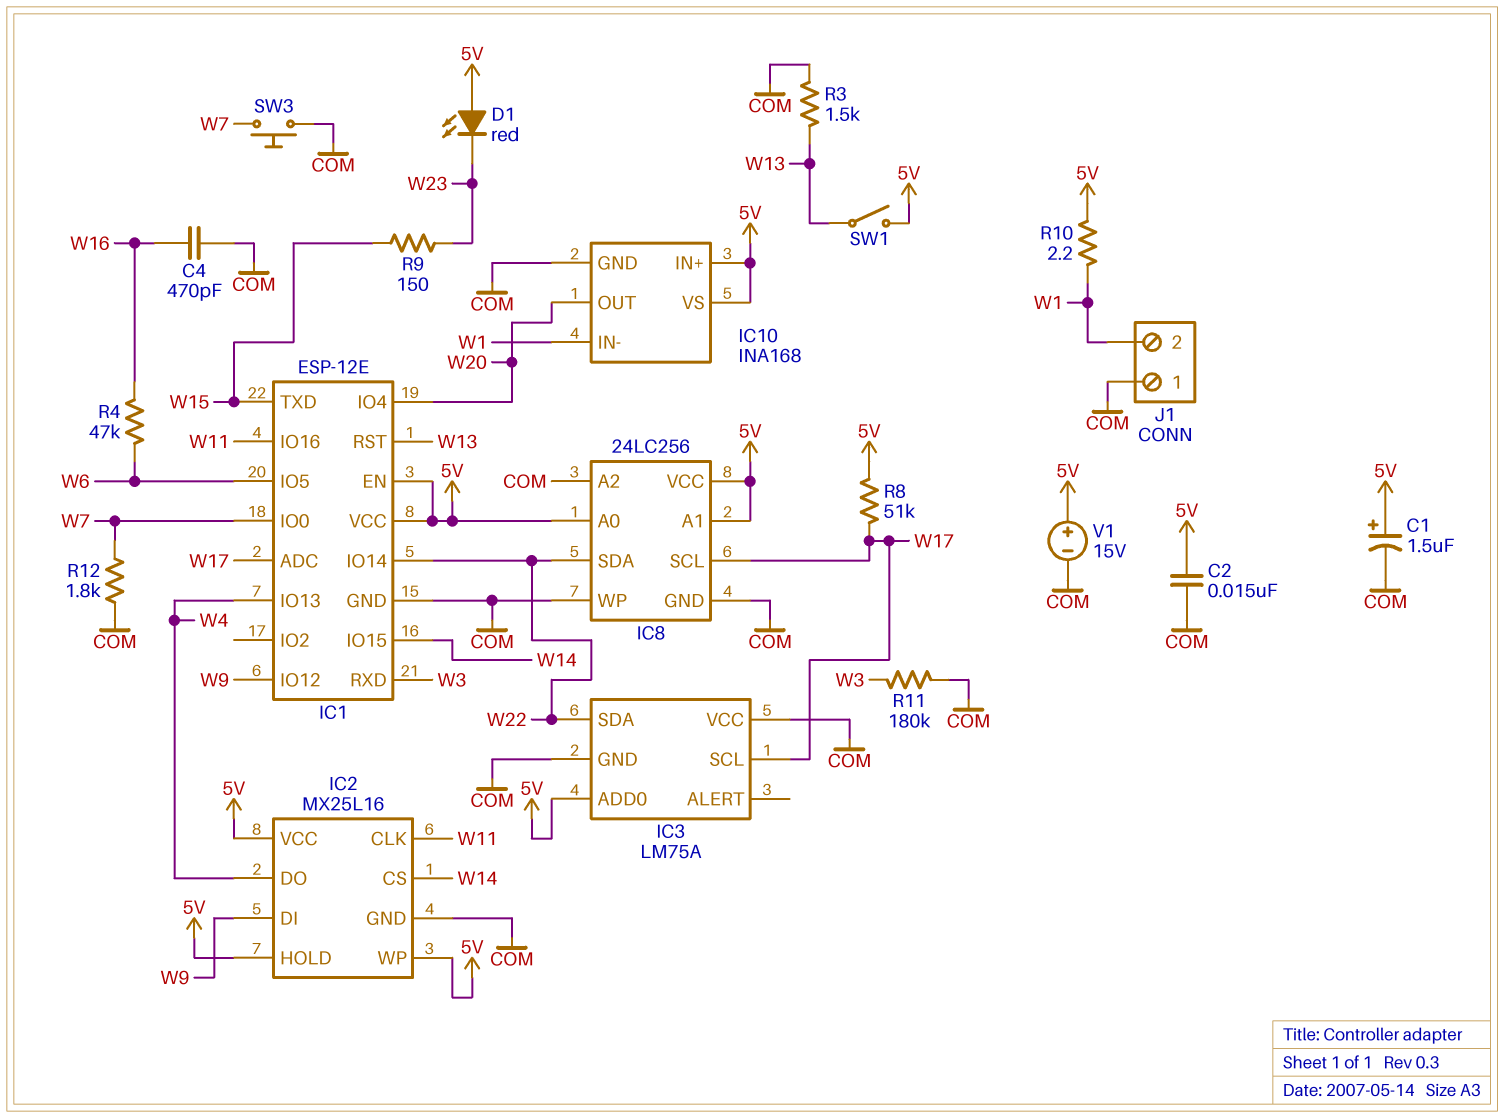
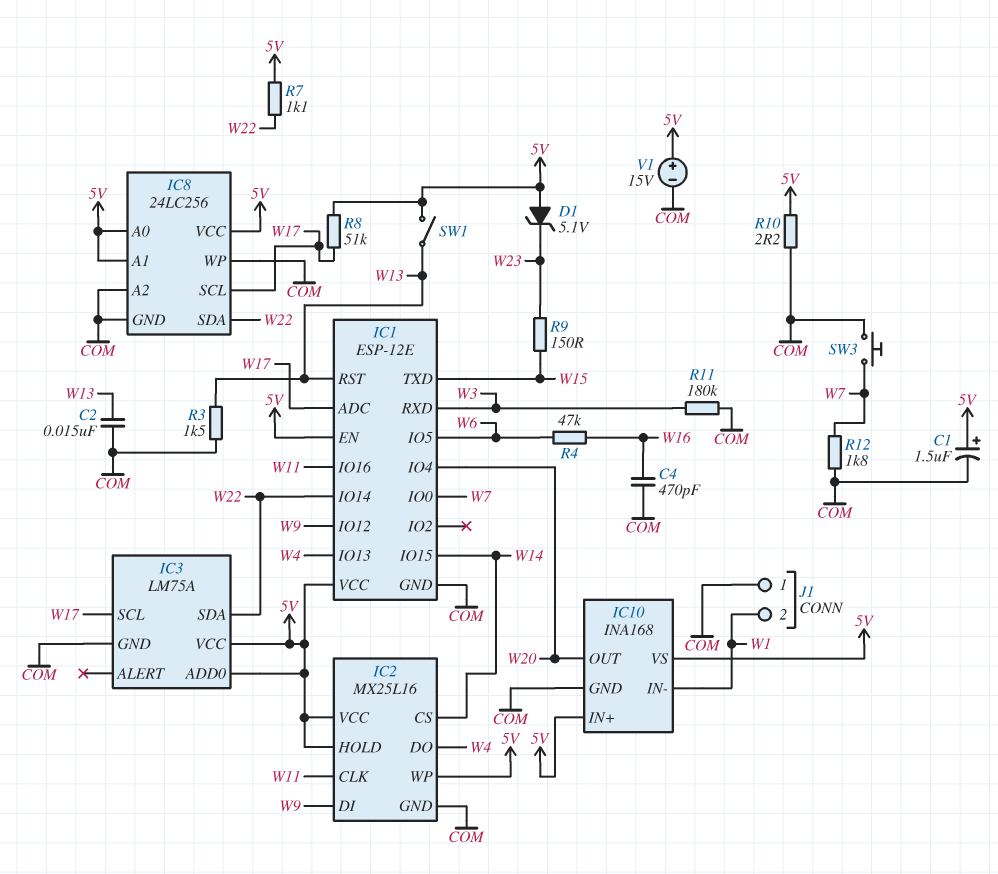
C2: 15nF (5V, COM) -> 15nF (COM, W13)
D1: LED red (A 5V, K W23) -> zener 5.1V (A 5V, K W23)
IC3 pin VCC: COM -> 5V
R7: none -> 1.1k (5V, W22)
R10: 2.2 (5V, W1) -> 2.2 (5V, COM)

